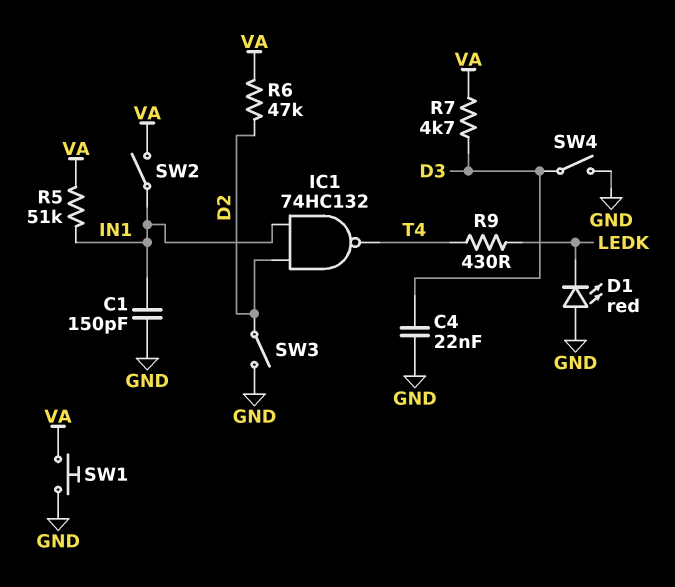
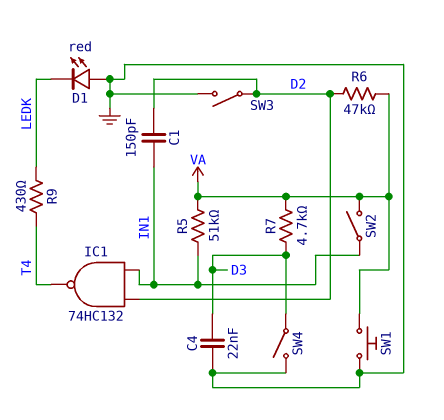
C1: 150pF (GND, IN1) -> 150pF (D2, IN1)

